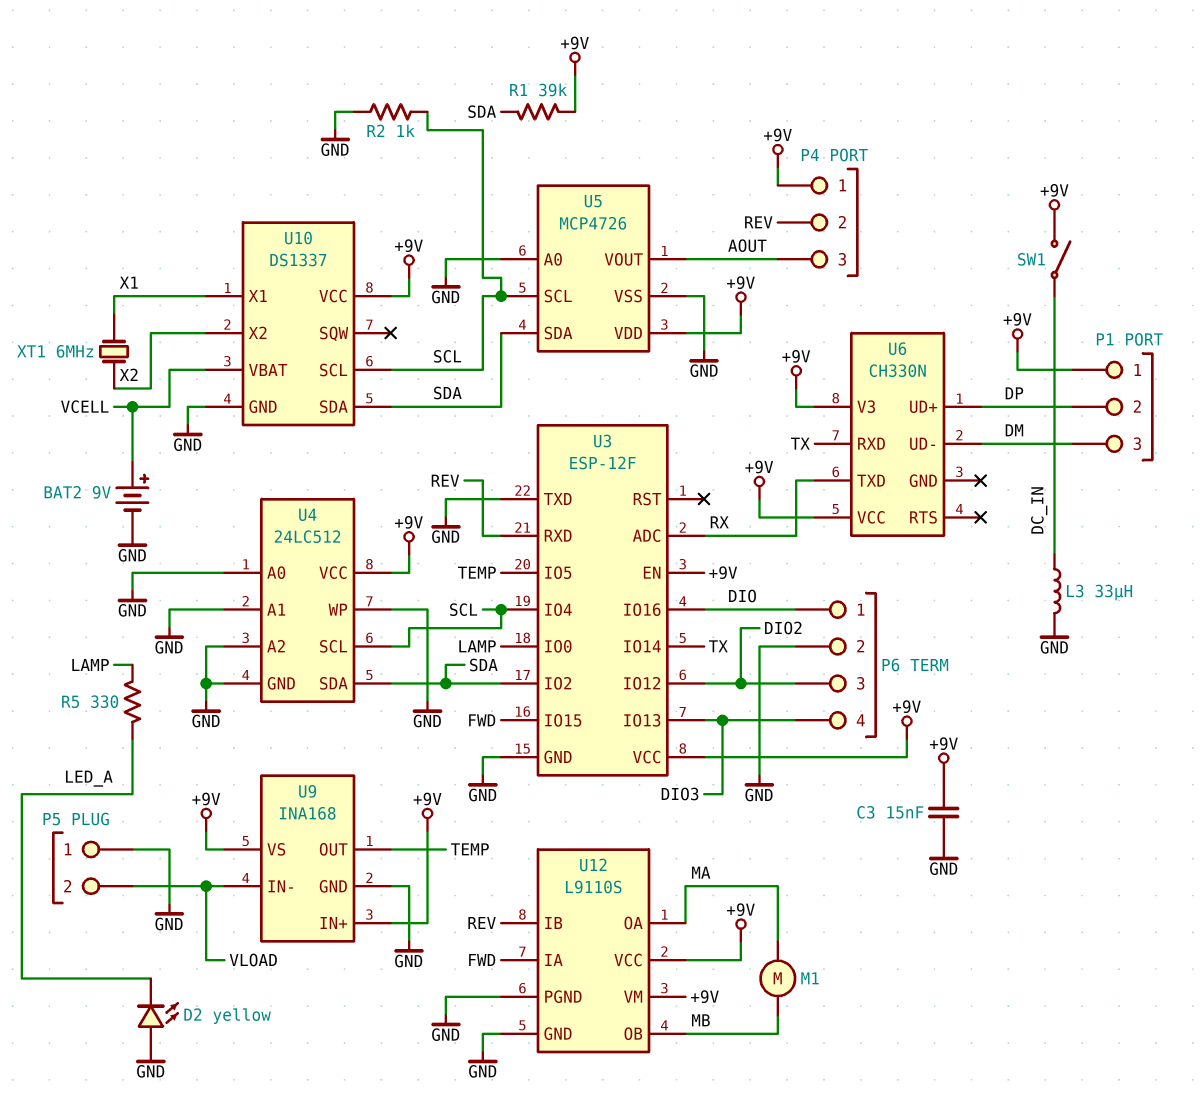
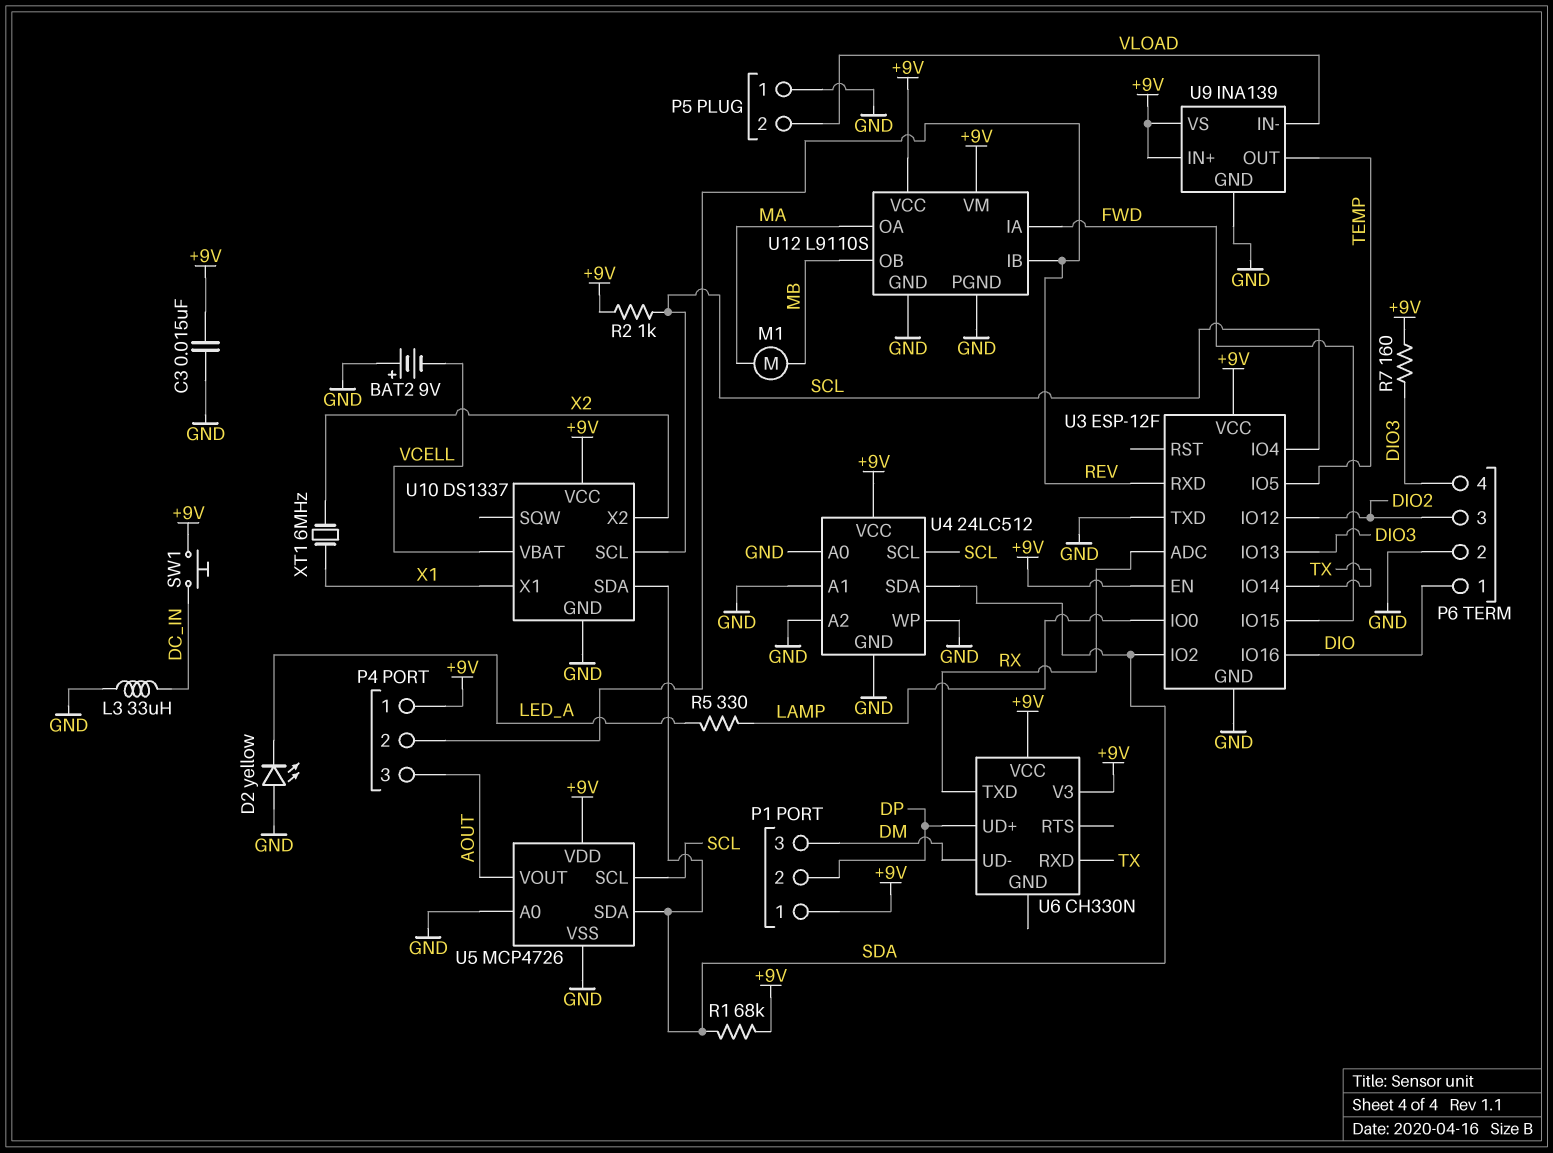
BAT2: 9V (plus VCELL, minus GND) -> 9V (plus GND, minus VCELL)
R1: 39k (+9V, SDA) -> 68k (+9V, SDA)
R2: 1k (GND, SCL) -> 1k (+9V, SCL)
R7: none -> 160 (+9V, DIO3)
SW1: switch (+9V, DC_IN) -> button (+9V, DC_IN)
U9: INA168 -> INA139

